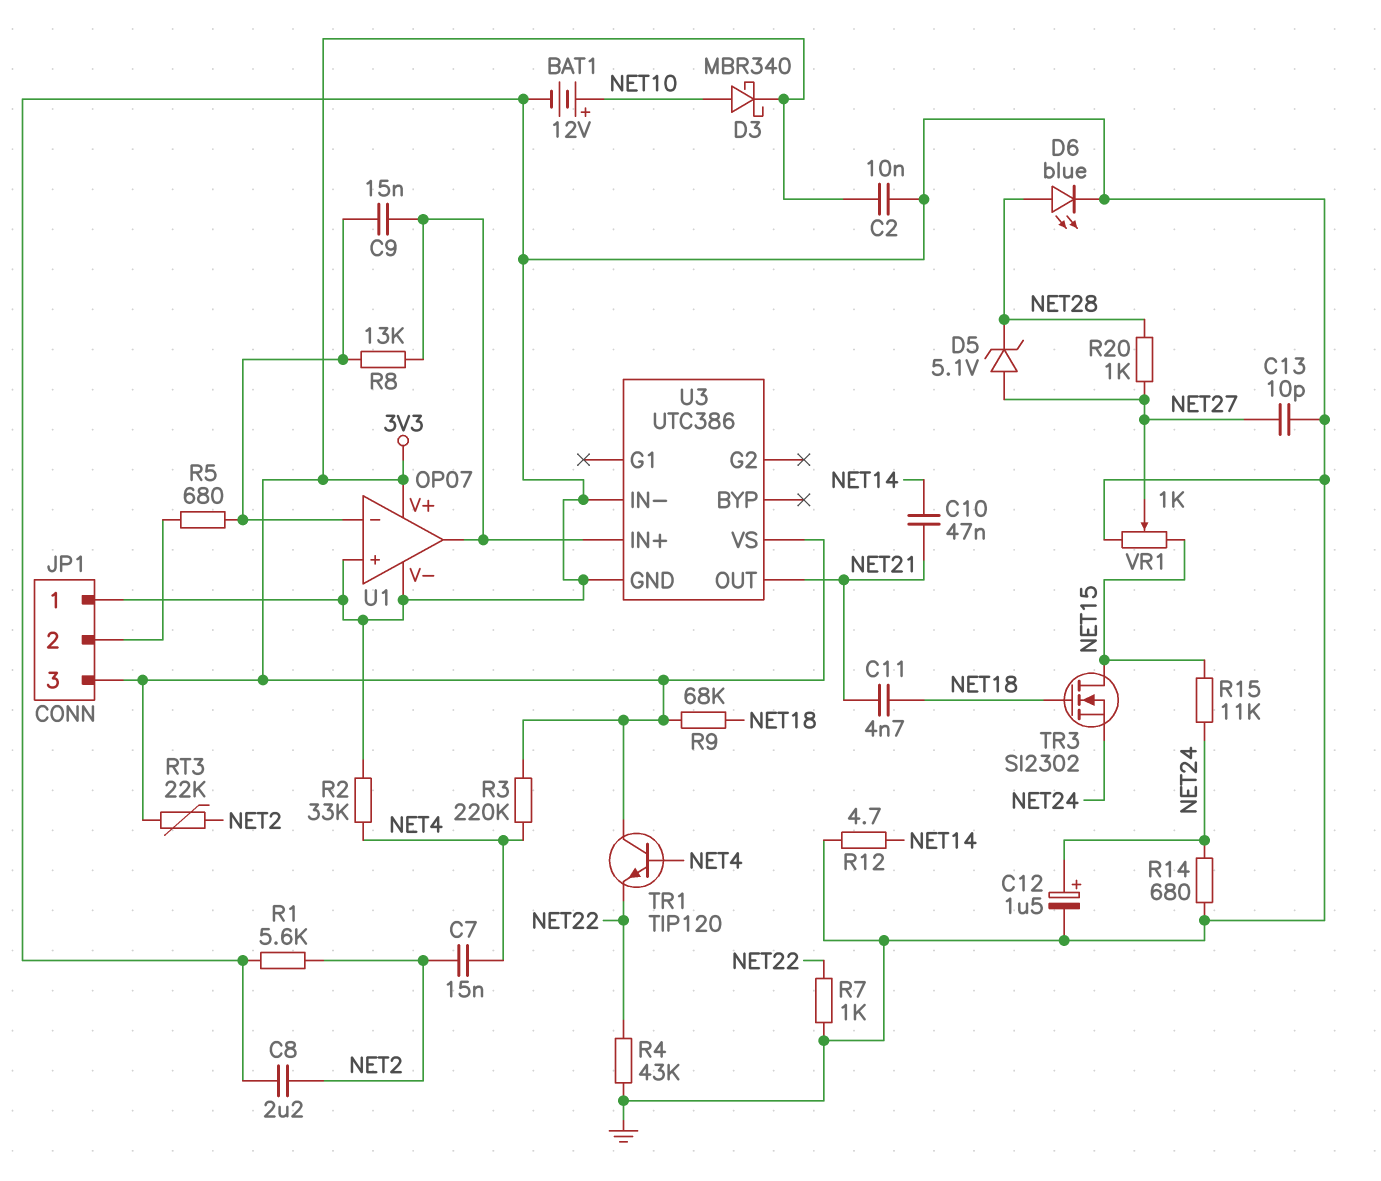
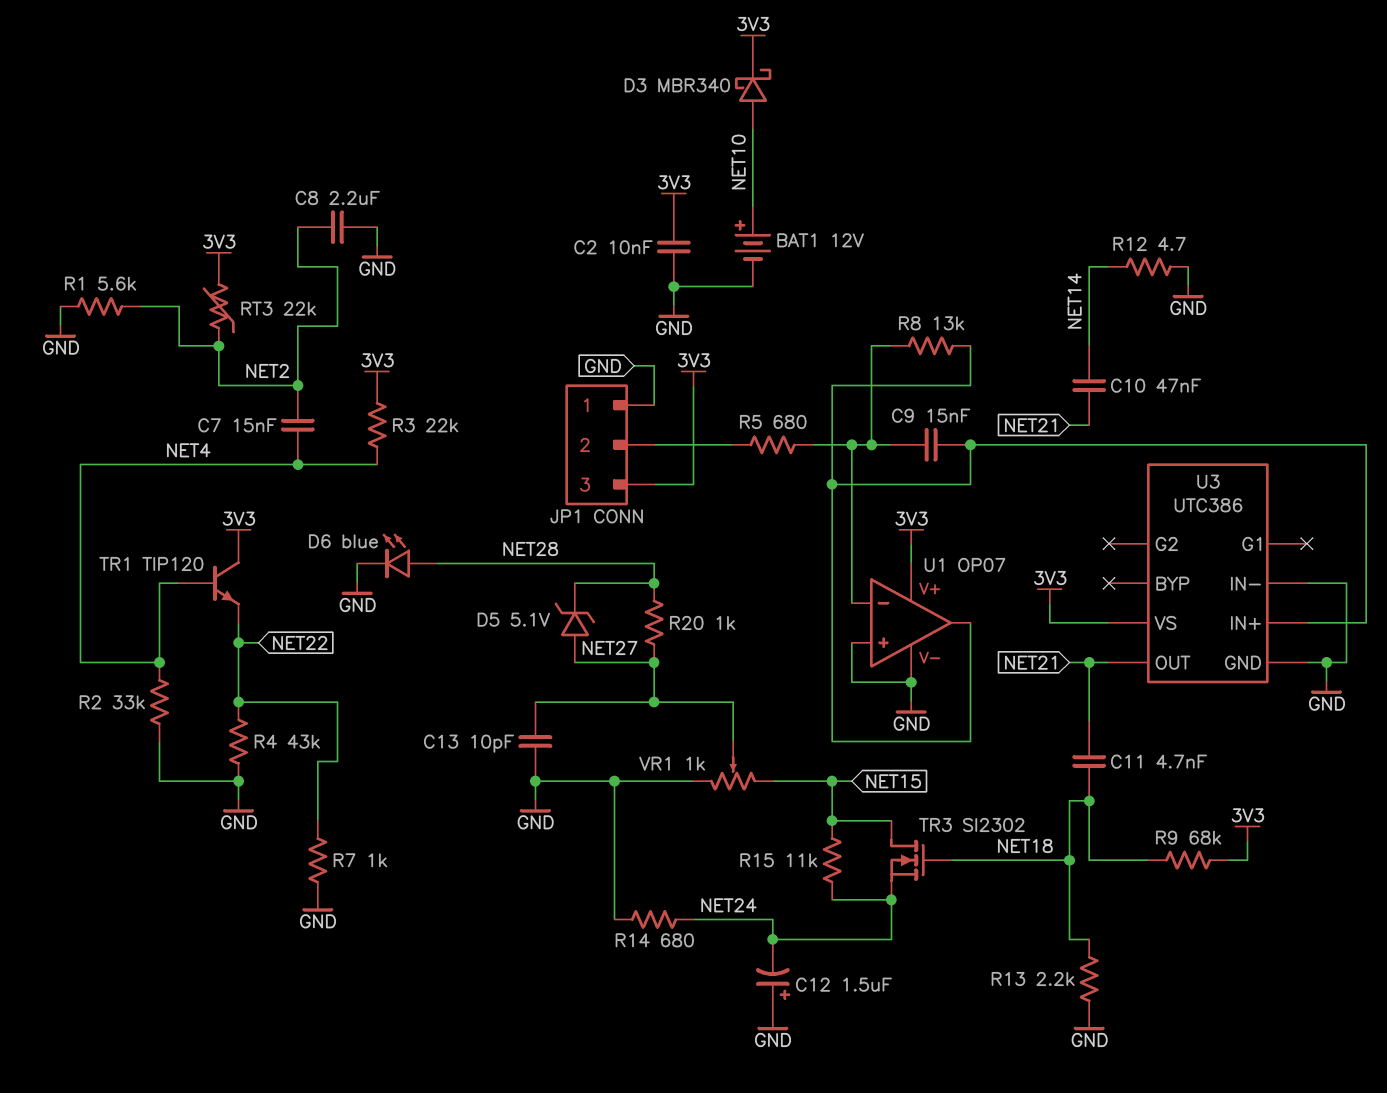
C12: 1.5uF (plus NET24, minus GND) -> 1.5uF (plus GND, minus NET24)
R3: 220k (3V3, NET4) -> 22k (3V3, NET4)
R13: none -> 2.2k (GND, NET18)

